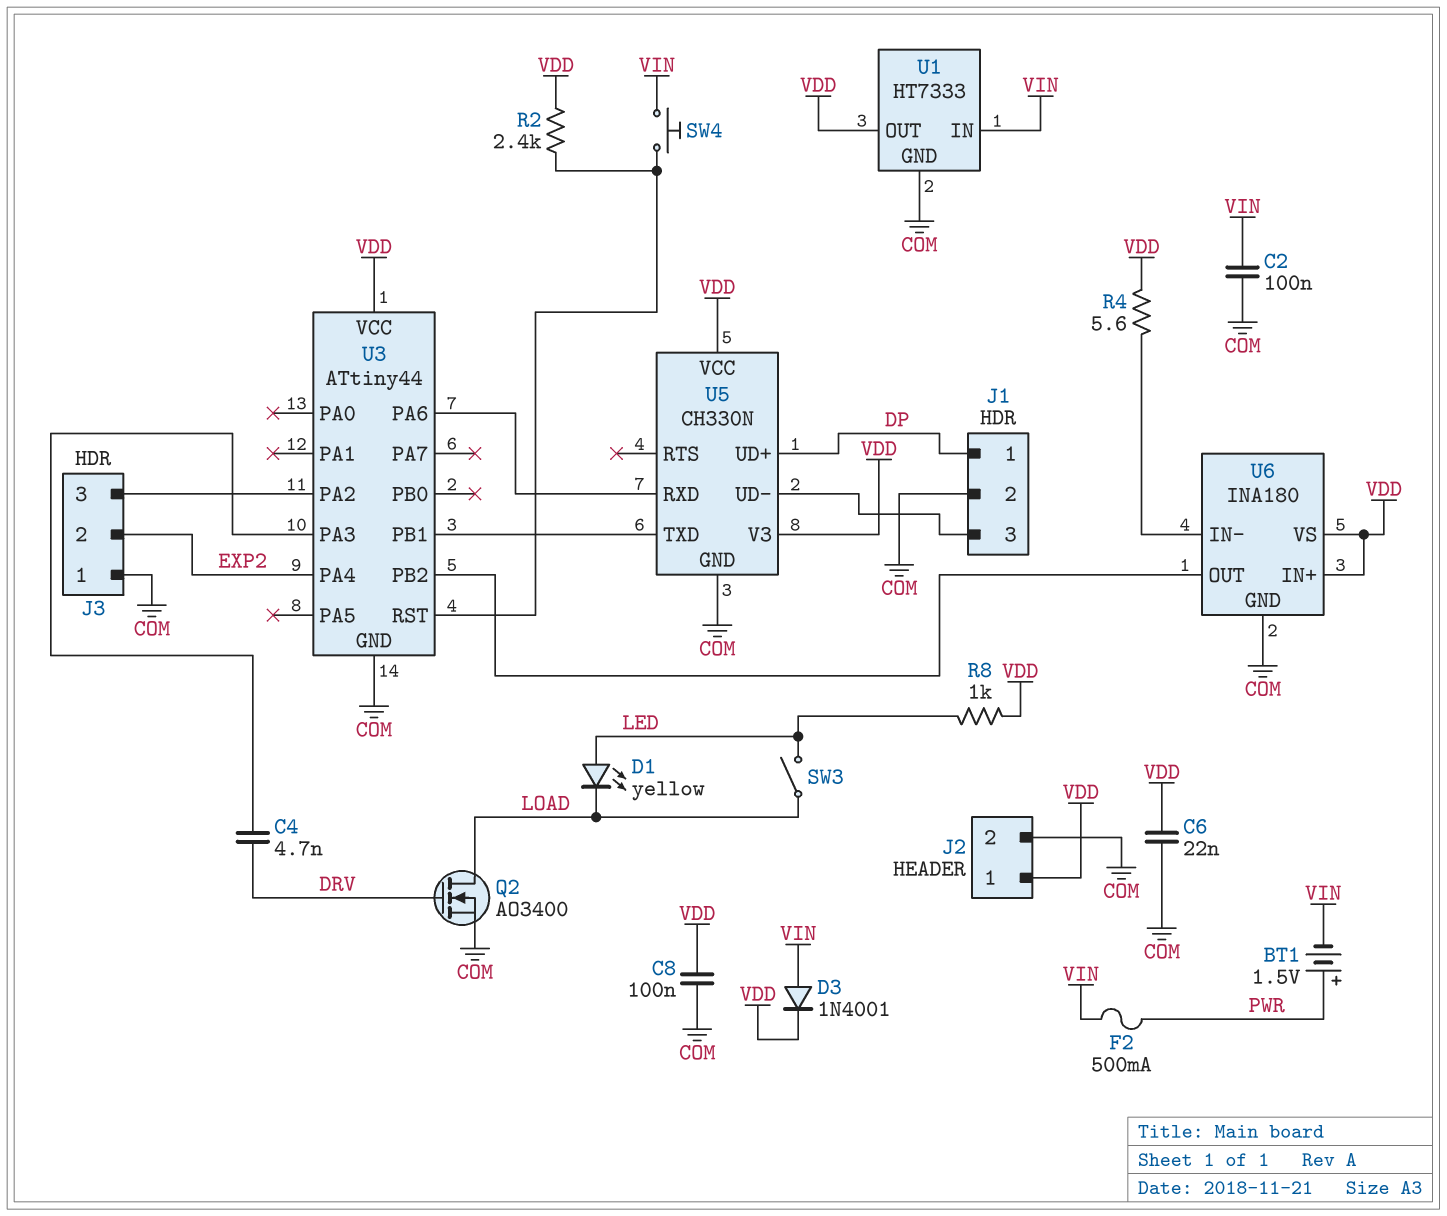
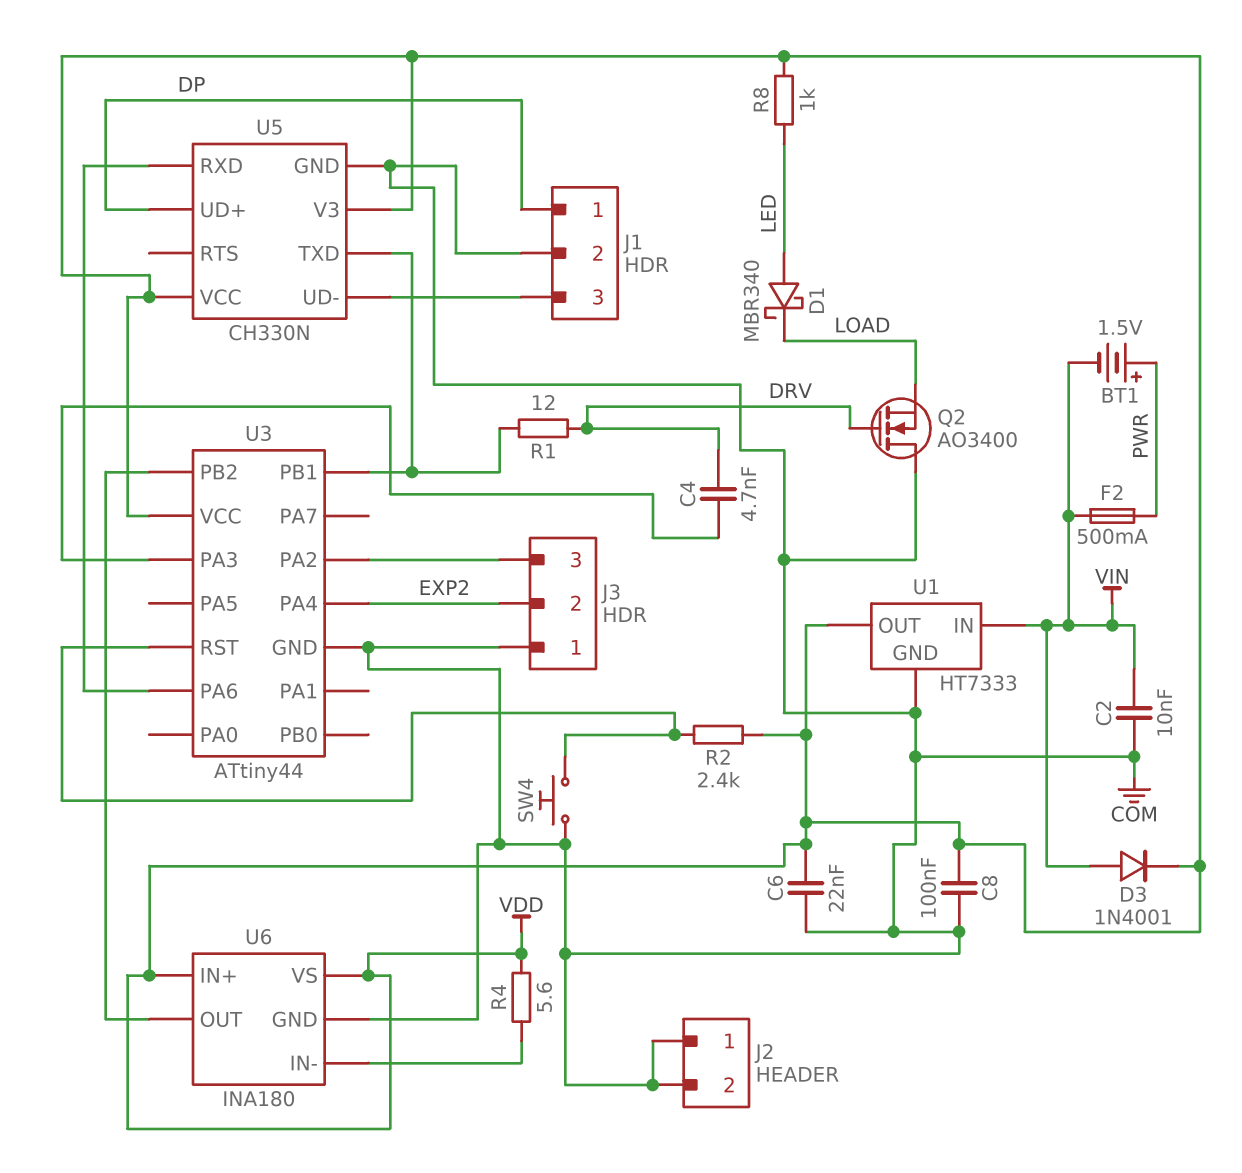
C2: 100nF (COM, VIN) -> 10nF (COM, VIN)
D1: LED yellow (A LED, K LOAD) -> schottky MBR340 (A LED, K LOAD)
J2 pin 1: VDD -> COM
Q2: NMOS AO3400 (G DRV, D LOAD, S COM) -> NMOS AO3400 (G DRV, D COM, S LOAD)
R1: none -> 12 (DRV, U3/PB1)
SW3: switch (LED, LOAD) -> none
SW4: button (U3/RST, VIN) -> button (COM, U3/RST)

